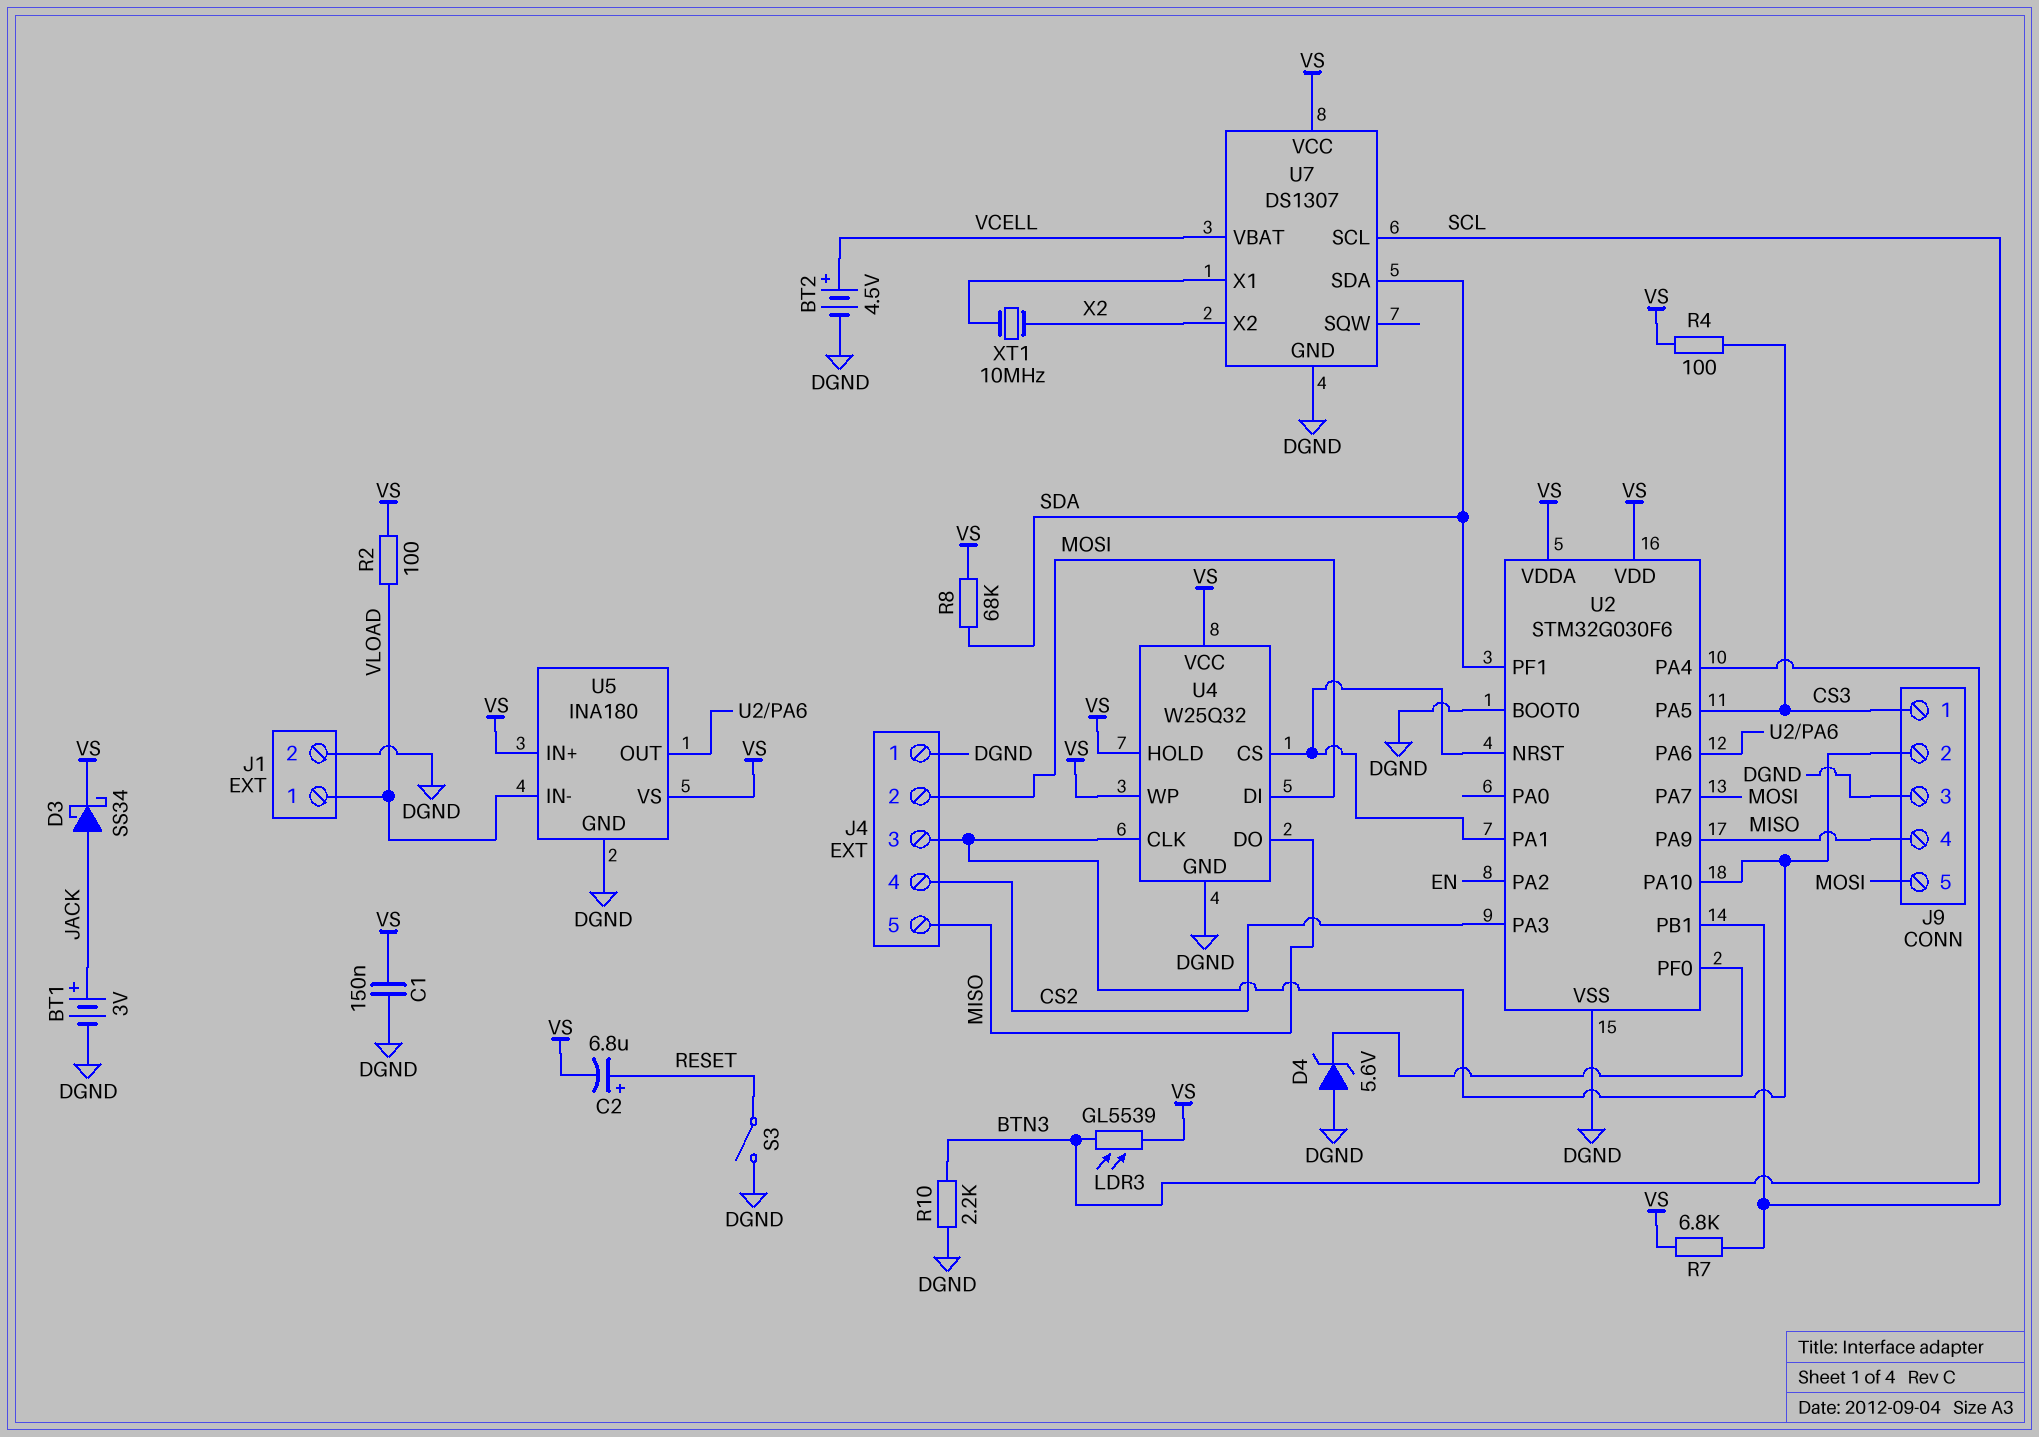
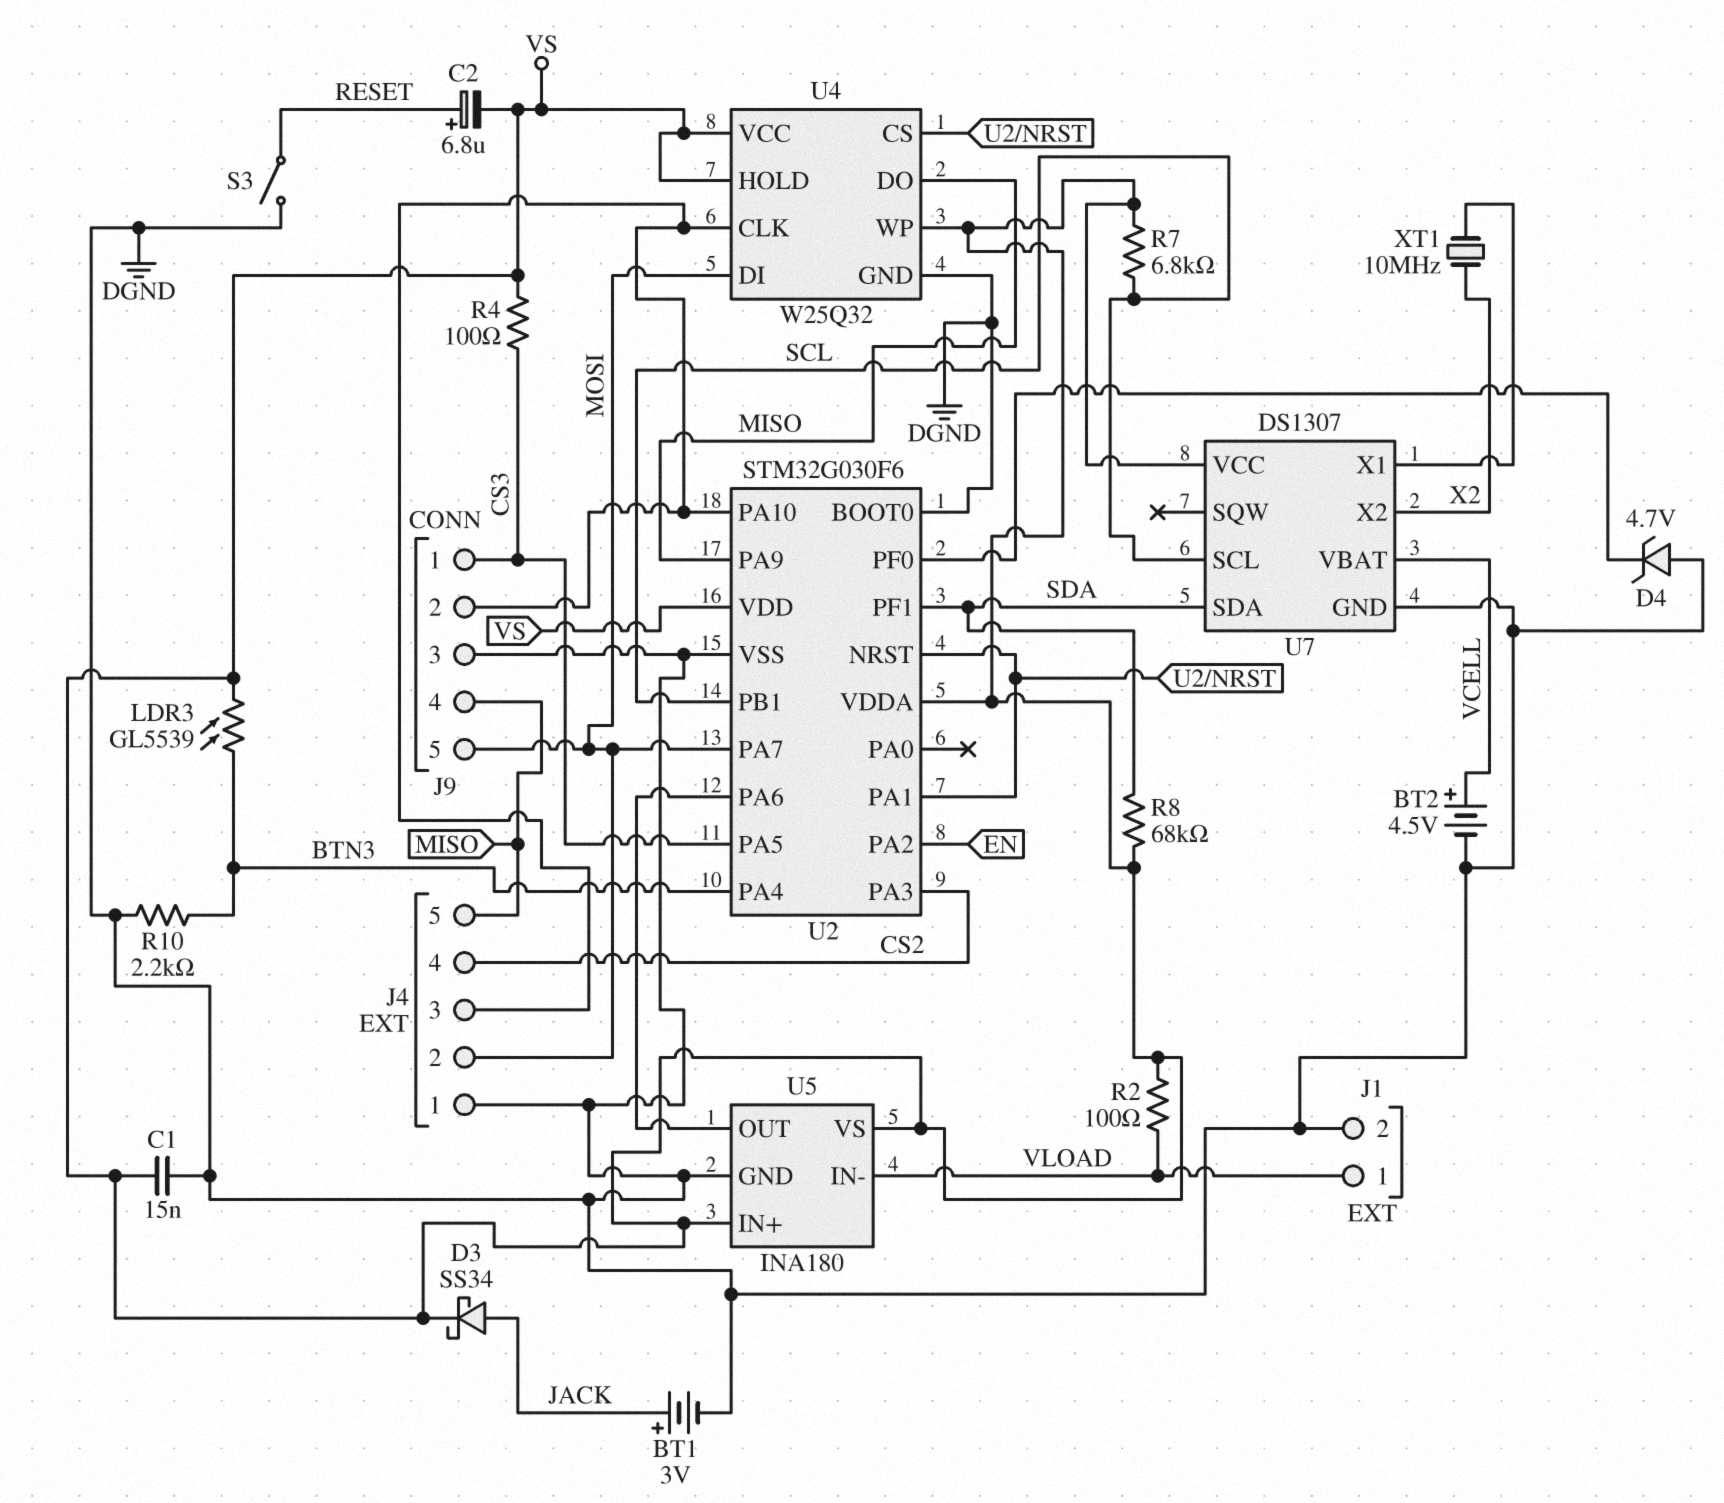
C1: 150nF (DGND, VS) -> 15nF (DGND, VS)
D4: zener 5.6V (A DGND, K U2/PF0) -> zener 4.7V (A DGND, K U2/PF0)

